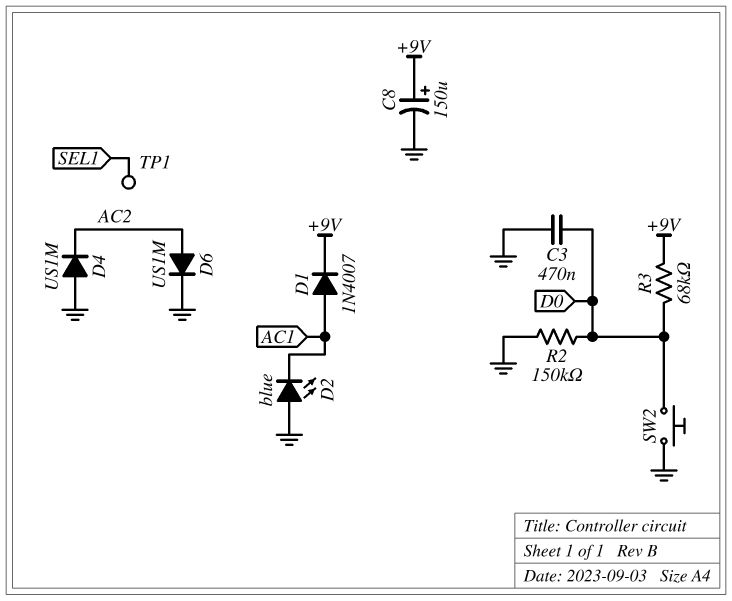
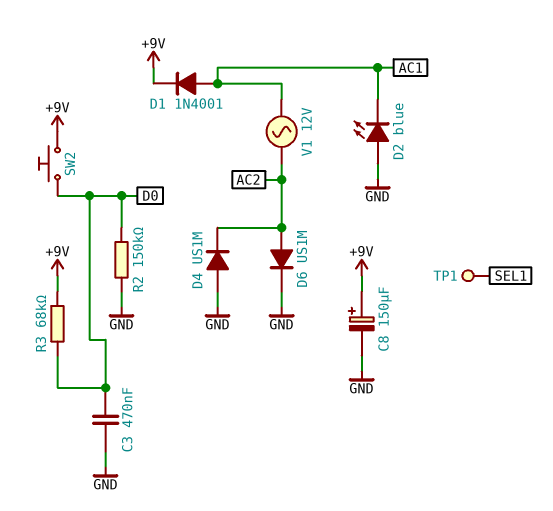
D1: diode 1N4007 (A AC1, K +9V) -> diode 1N4001 (A AC1, K +9V)
SW2: button (D0, GND) -> button (+9V, D0)
V1: none -> AC 12V (AC1, AC2)

